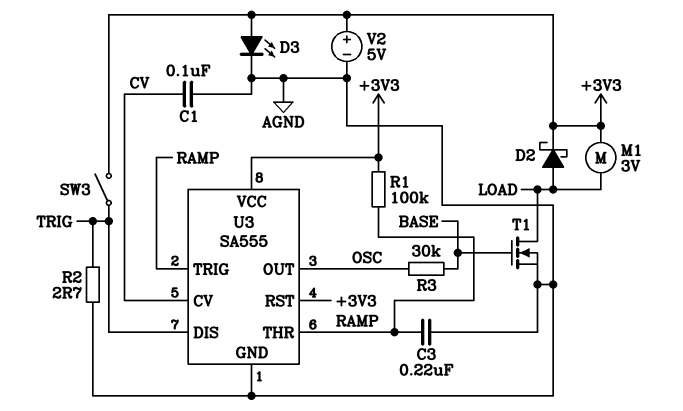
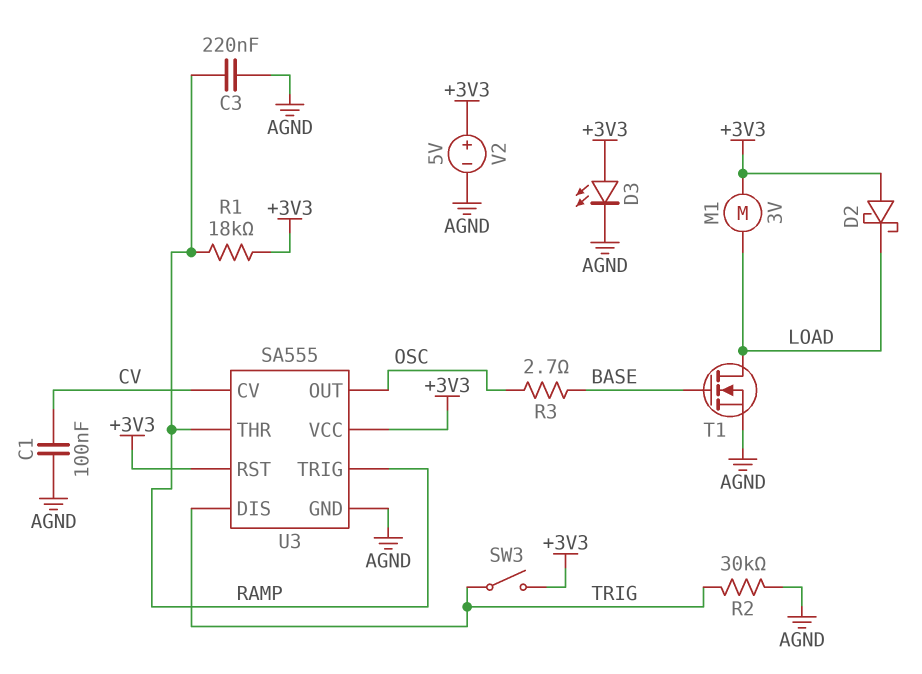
D2: schottky (A LOAD, K +3V3) -> schottky (A +3V3, K LOAD)
R1: 100k (+3V3, RAMP) -> 18k (+3V3, RAMP)
R2: 2.7 (AGND, TRIG) -> 30k (AGND, TRIG)
R3: 30k (BASE, OSC) -> 2.7 (BASE, OSC)

